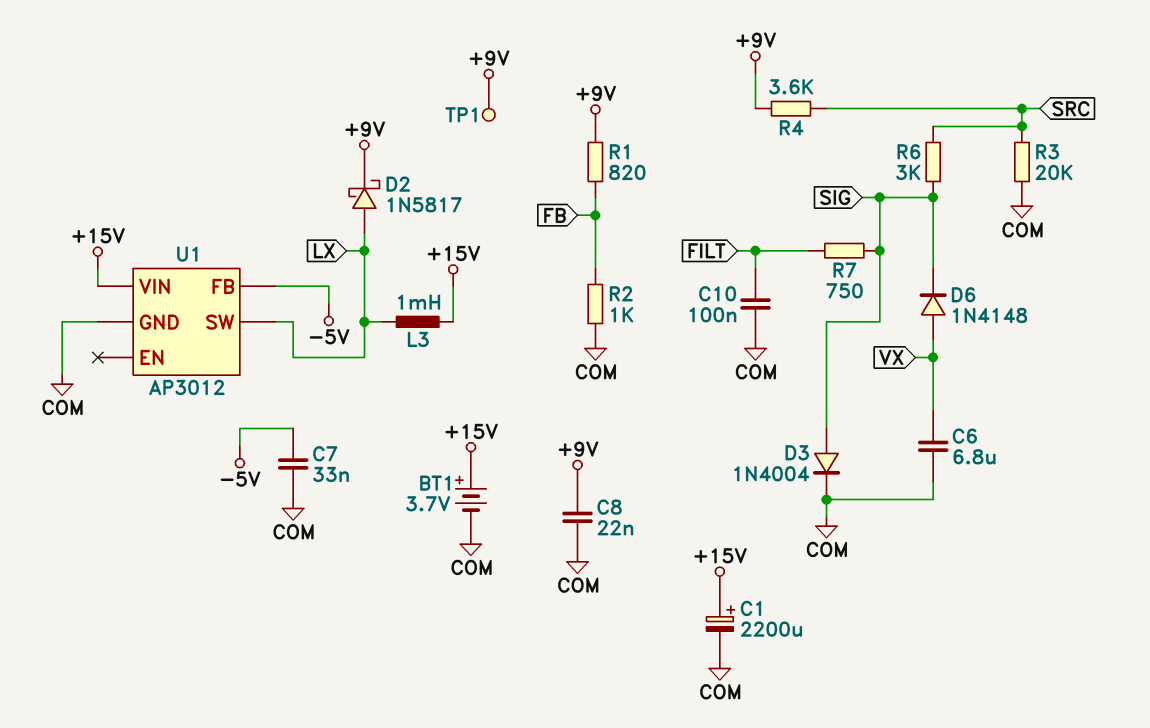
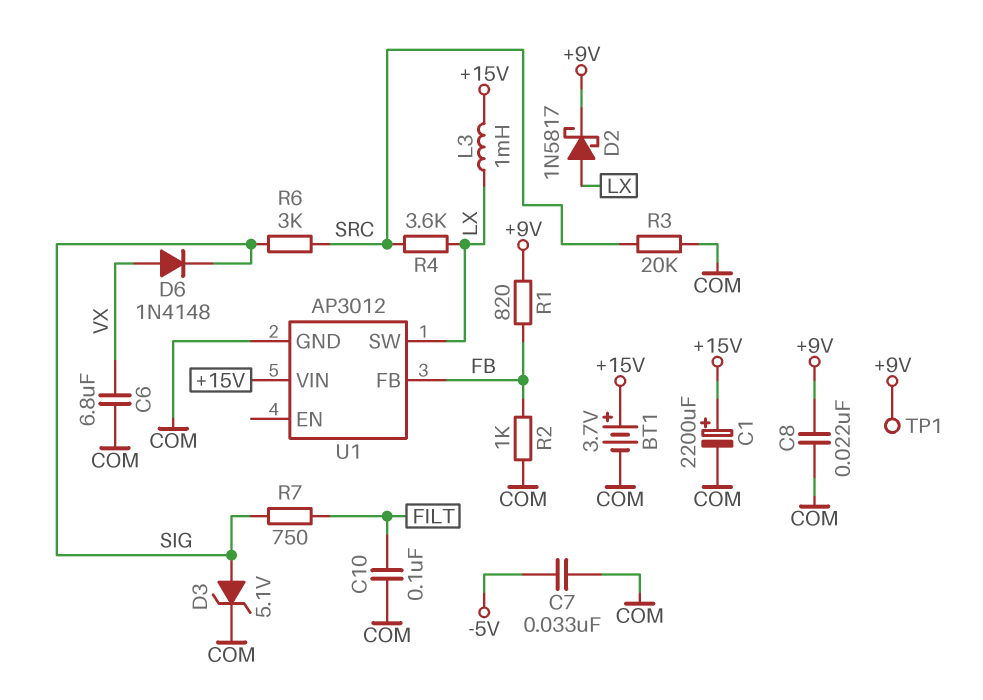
D3: diode 1N4004 (A SIG, K COM) -> zener 5.1V (A SIG, K COM)
R4: 3.6k (+9V, SRC) -> 3.6k (LX, SRC)
U1 pin FB: -5V -> FB

